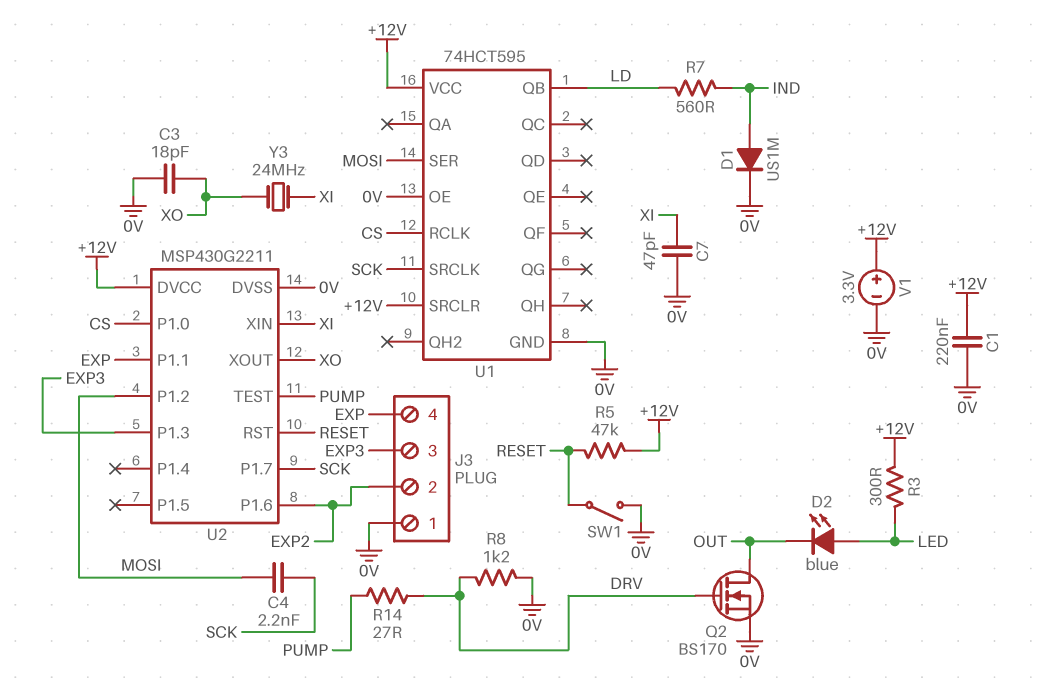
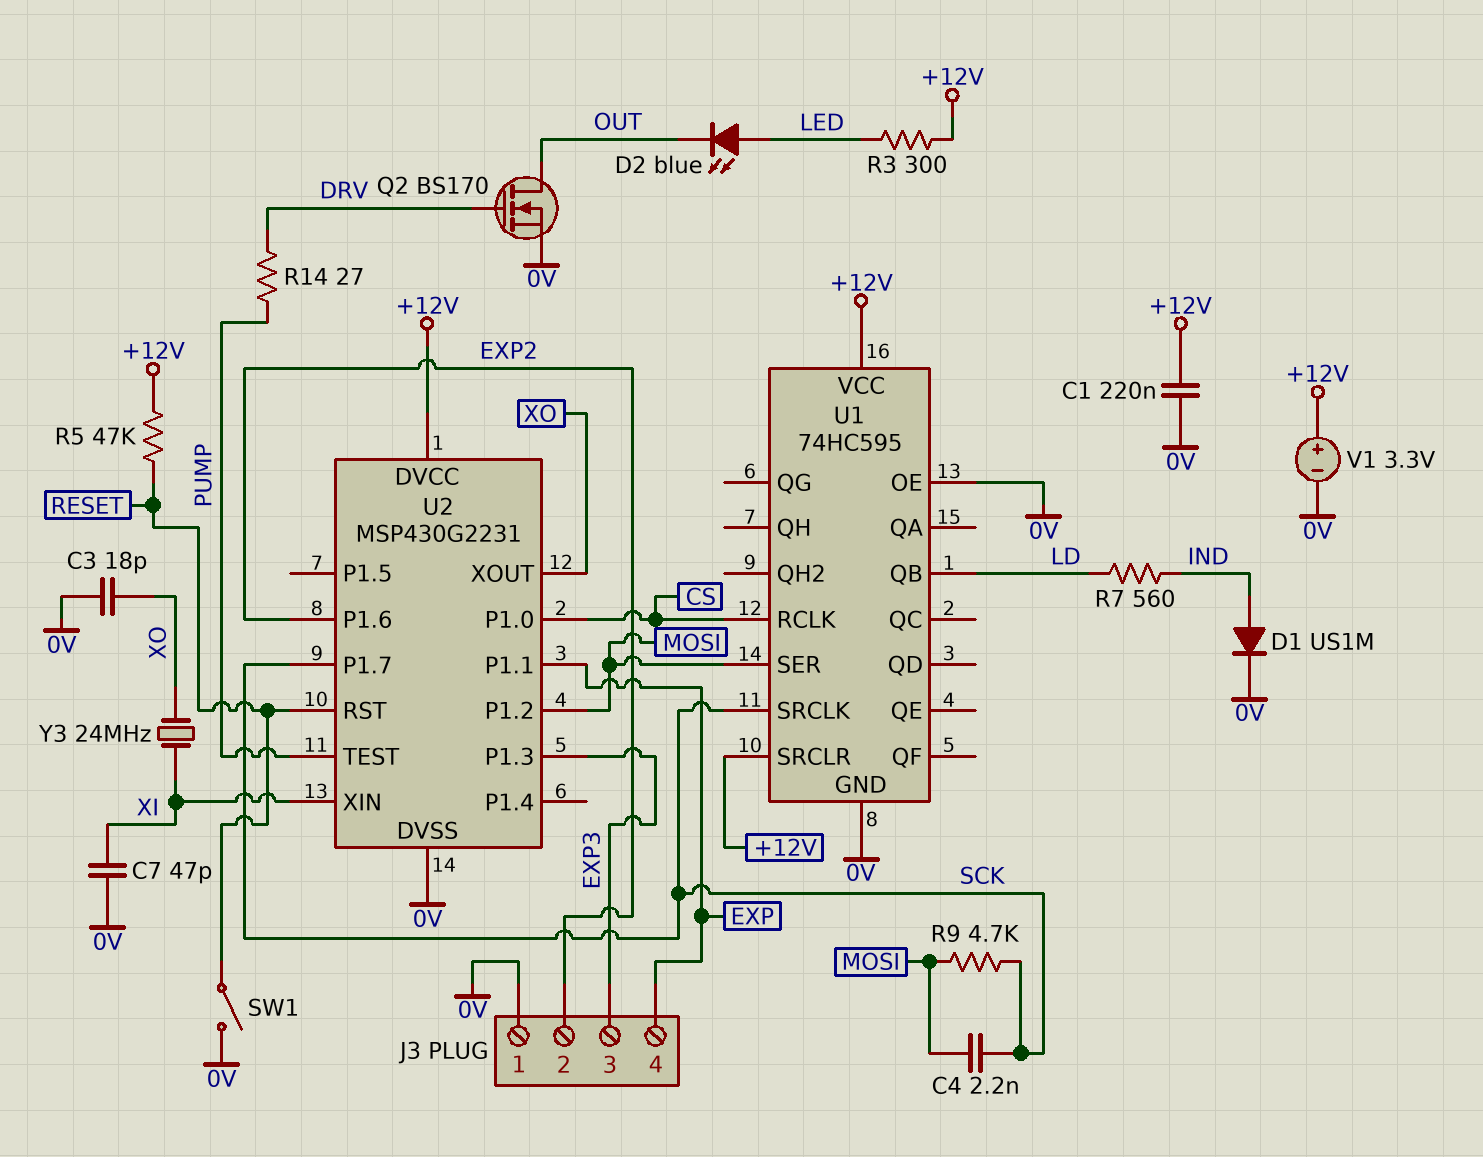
R8: 1.2k (0V, DRV) -> none
R9: none -> 4.7k (MOSI, SCK)
U1: 74HCT595 -> 74HC595
U2: MSP430G2211 -> MSP430G2231

